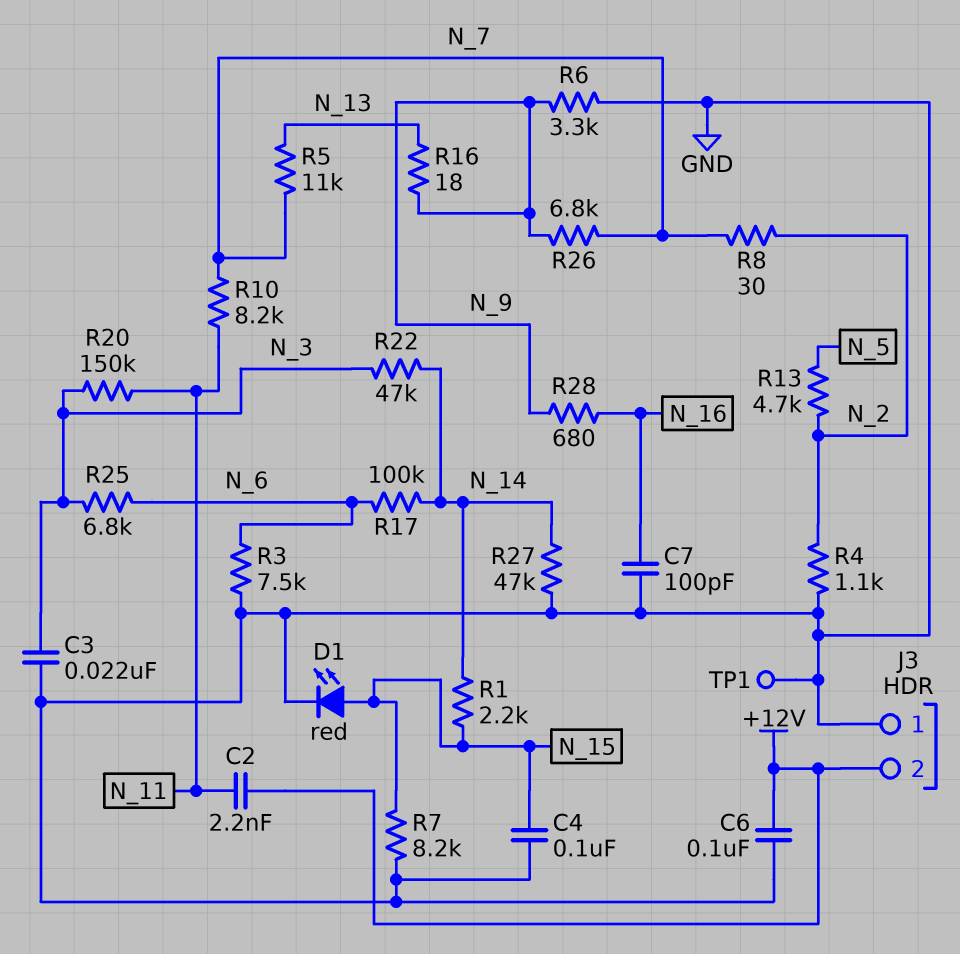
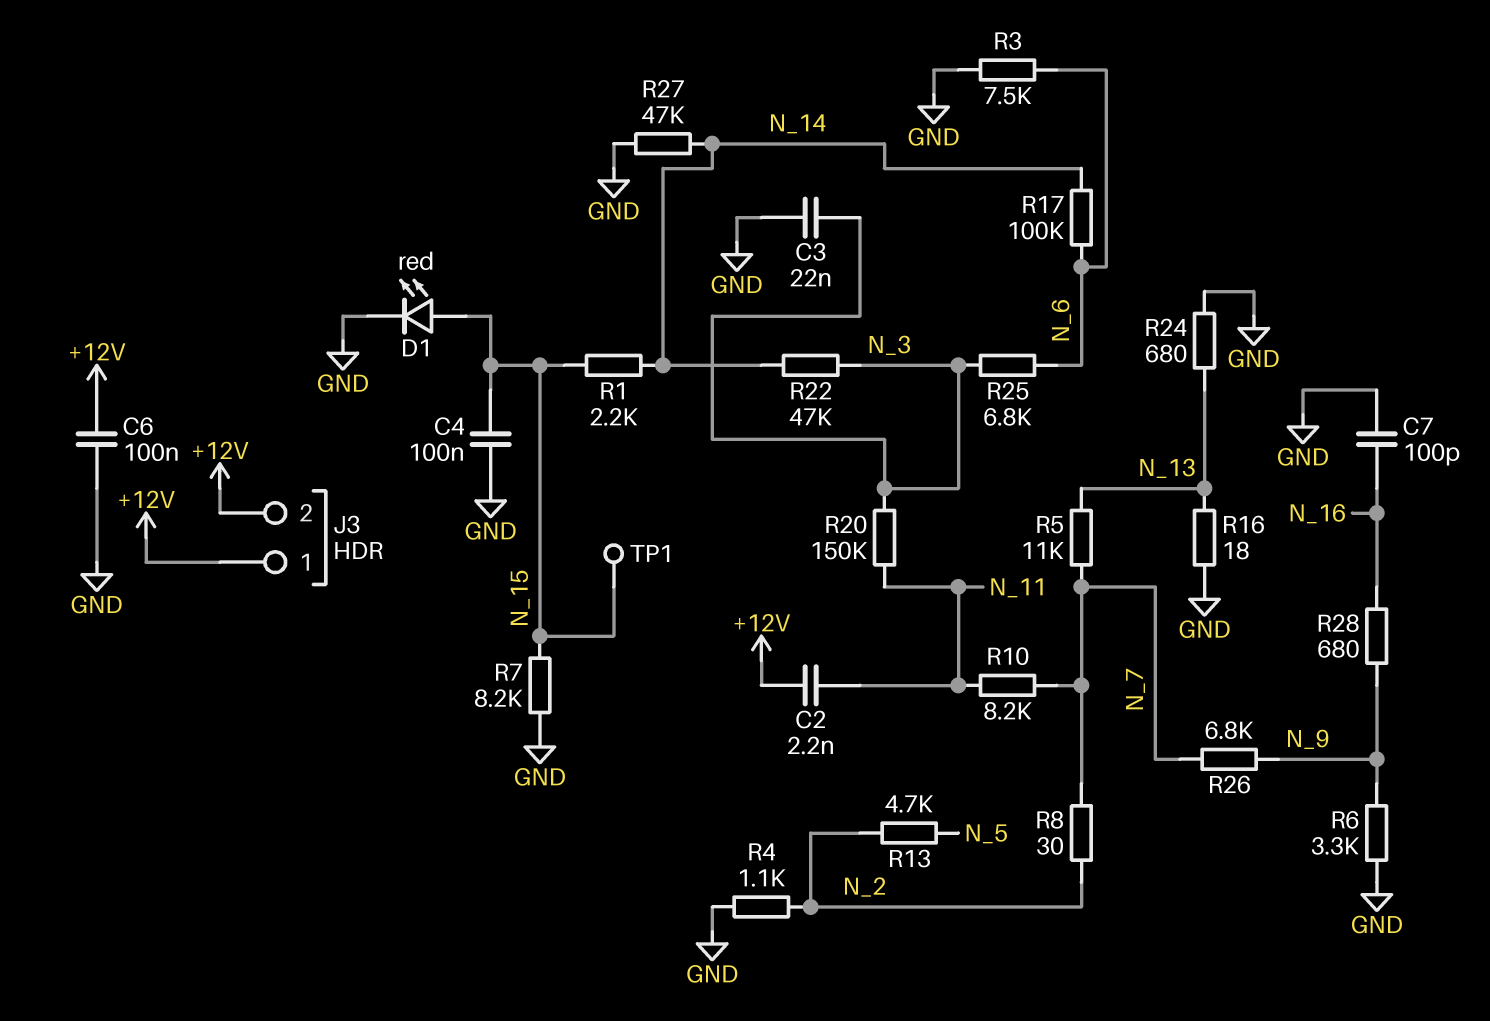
J3 pin 1: GND -> +12V
R16: 18 (N_9, N_13) -> 18 (GND, N_13)
R24: none -> 680 (GND, N_13)
TP1: test point (GND) -> test point (N_15)

